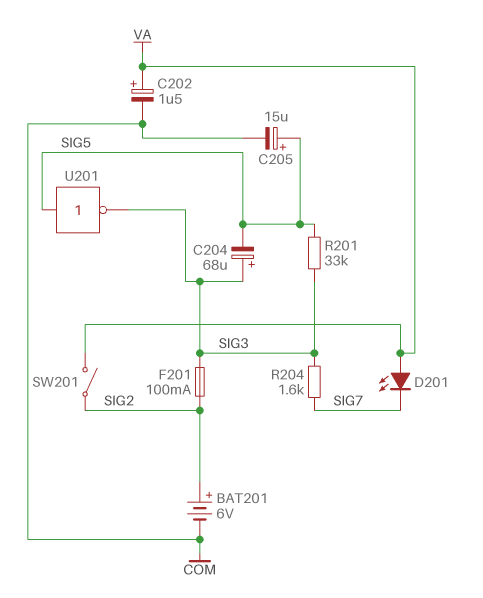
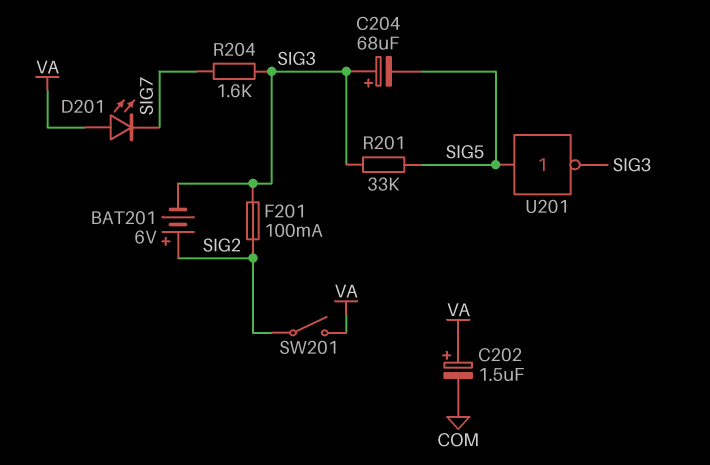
BAT201: 6V (plus SIG2, minus COM) -> 6V (plus SIG2, minus SIG3)
C205: 15uF (plus SIG5, minus COM) -> none

